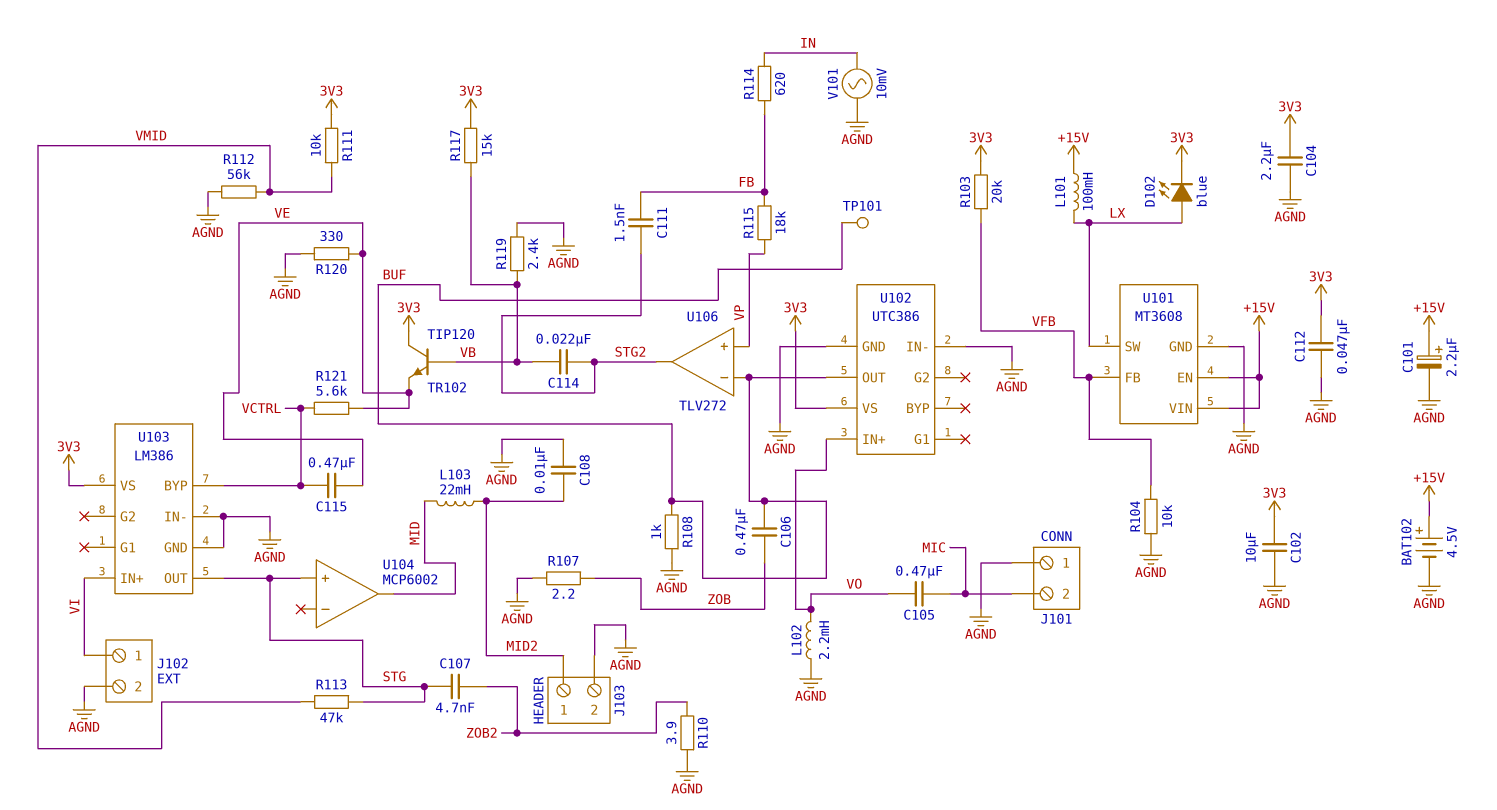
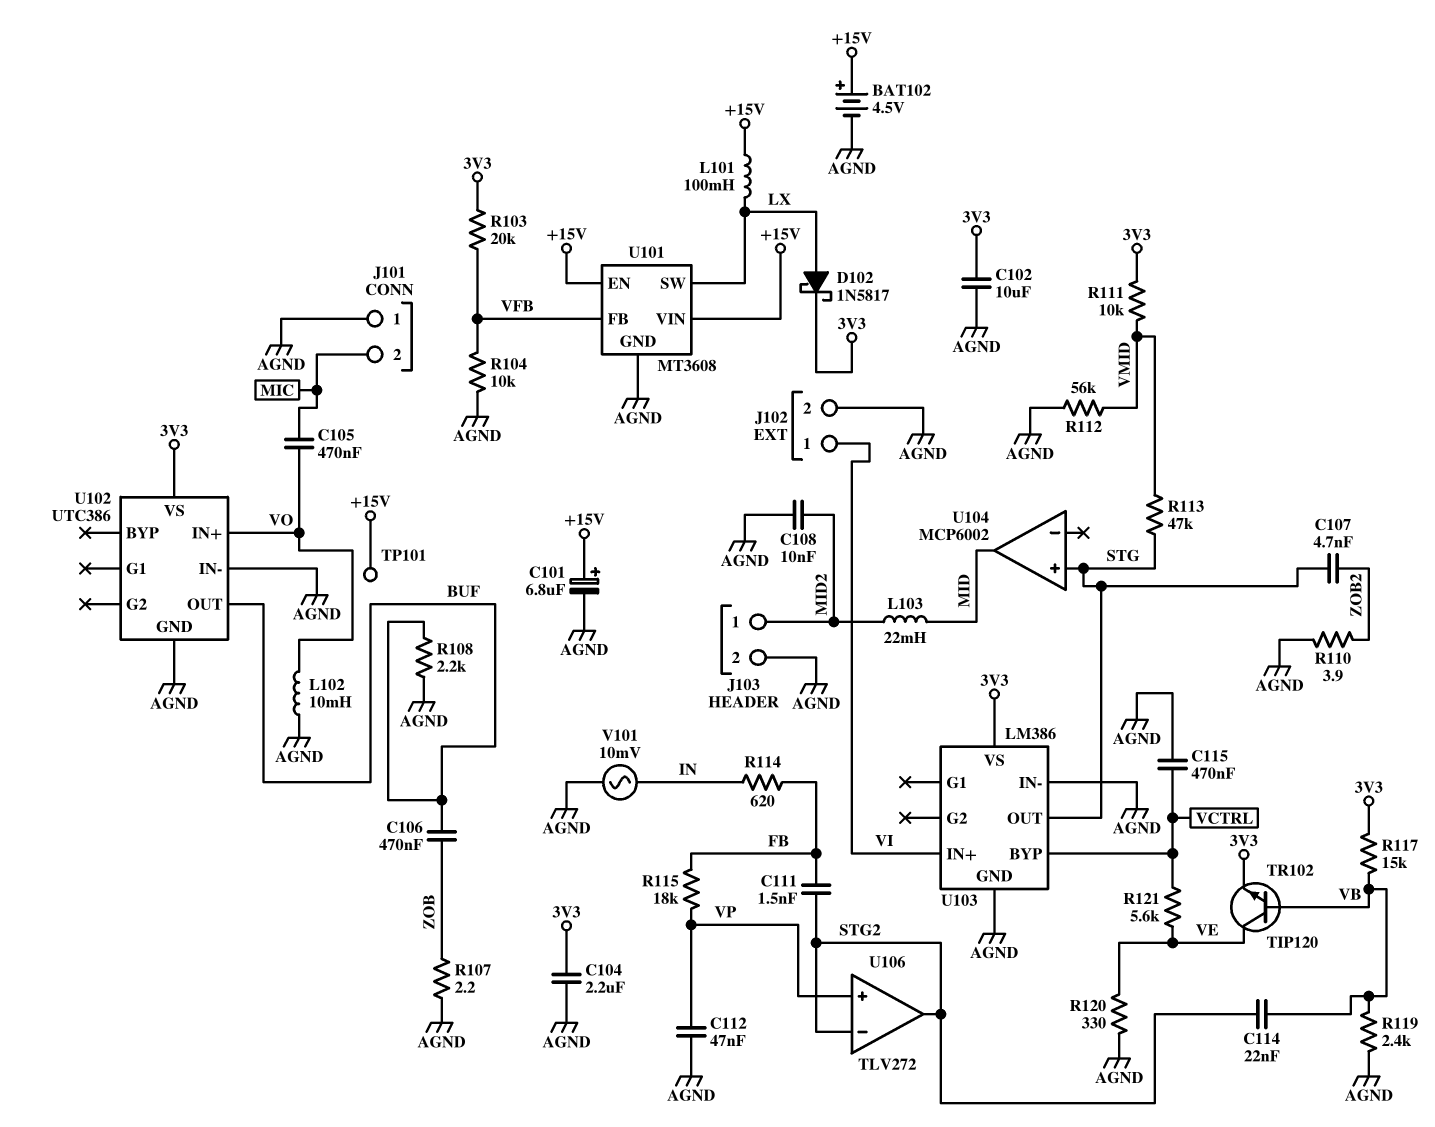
C101: 2.2uF (plus +15V, minus AGND) -> 6.8uF (plus +15V, minus AGND)
C112: 47nF (3V3, AGND) -> 47nF (AGND, VP)
C115: 470nF (VCTRL, VE) -> 470nF (AGND, VCTRL)
D102: LED blue (A LX, K 3V3) -> schottky 1N5817 (A LX, K 3V3)
L102: 2.2mH (AGND, VO) -> 10mH (AGND, VO)
R108: 1k (AGND, BUF) -> 2.2k (AGND, BUF)
TP101: test point (BUF) -> test point (+15V)
TR102: NPN TIP120 (B VB, C 3V3, E VE) -> NPN TIP120 (B VB, C VE, E 3V3)
U106 pin in-: BUF -> STG2

